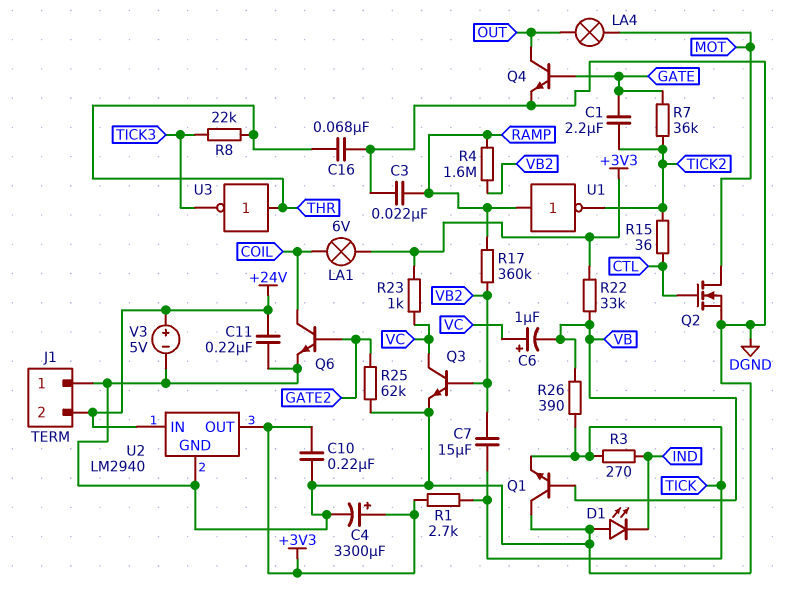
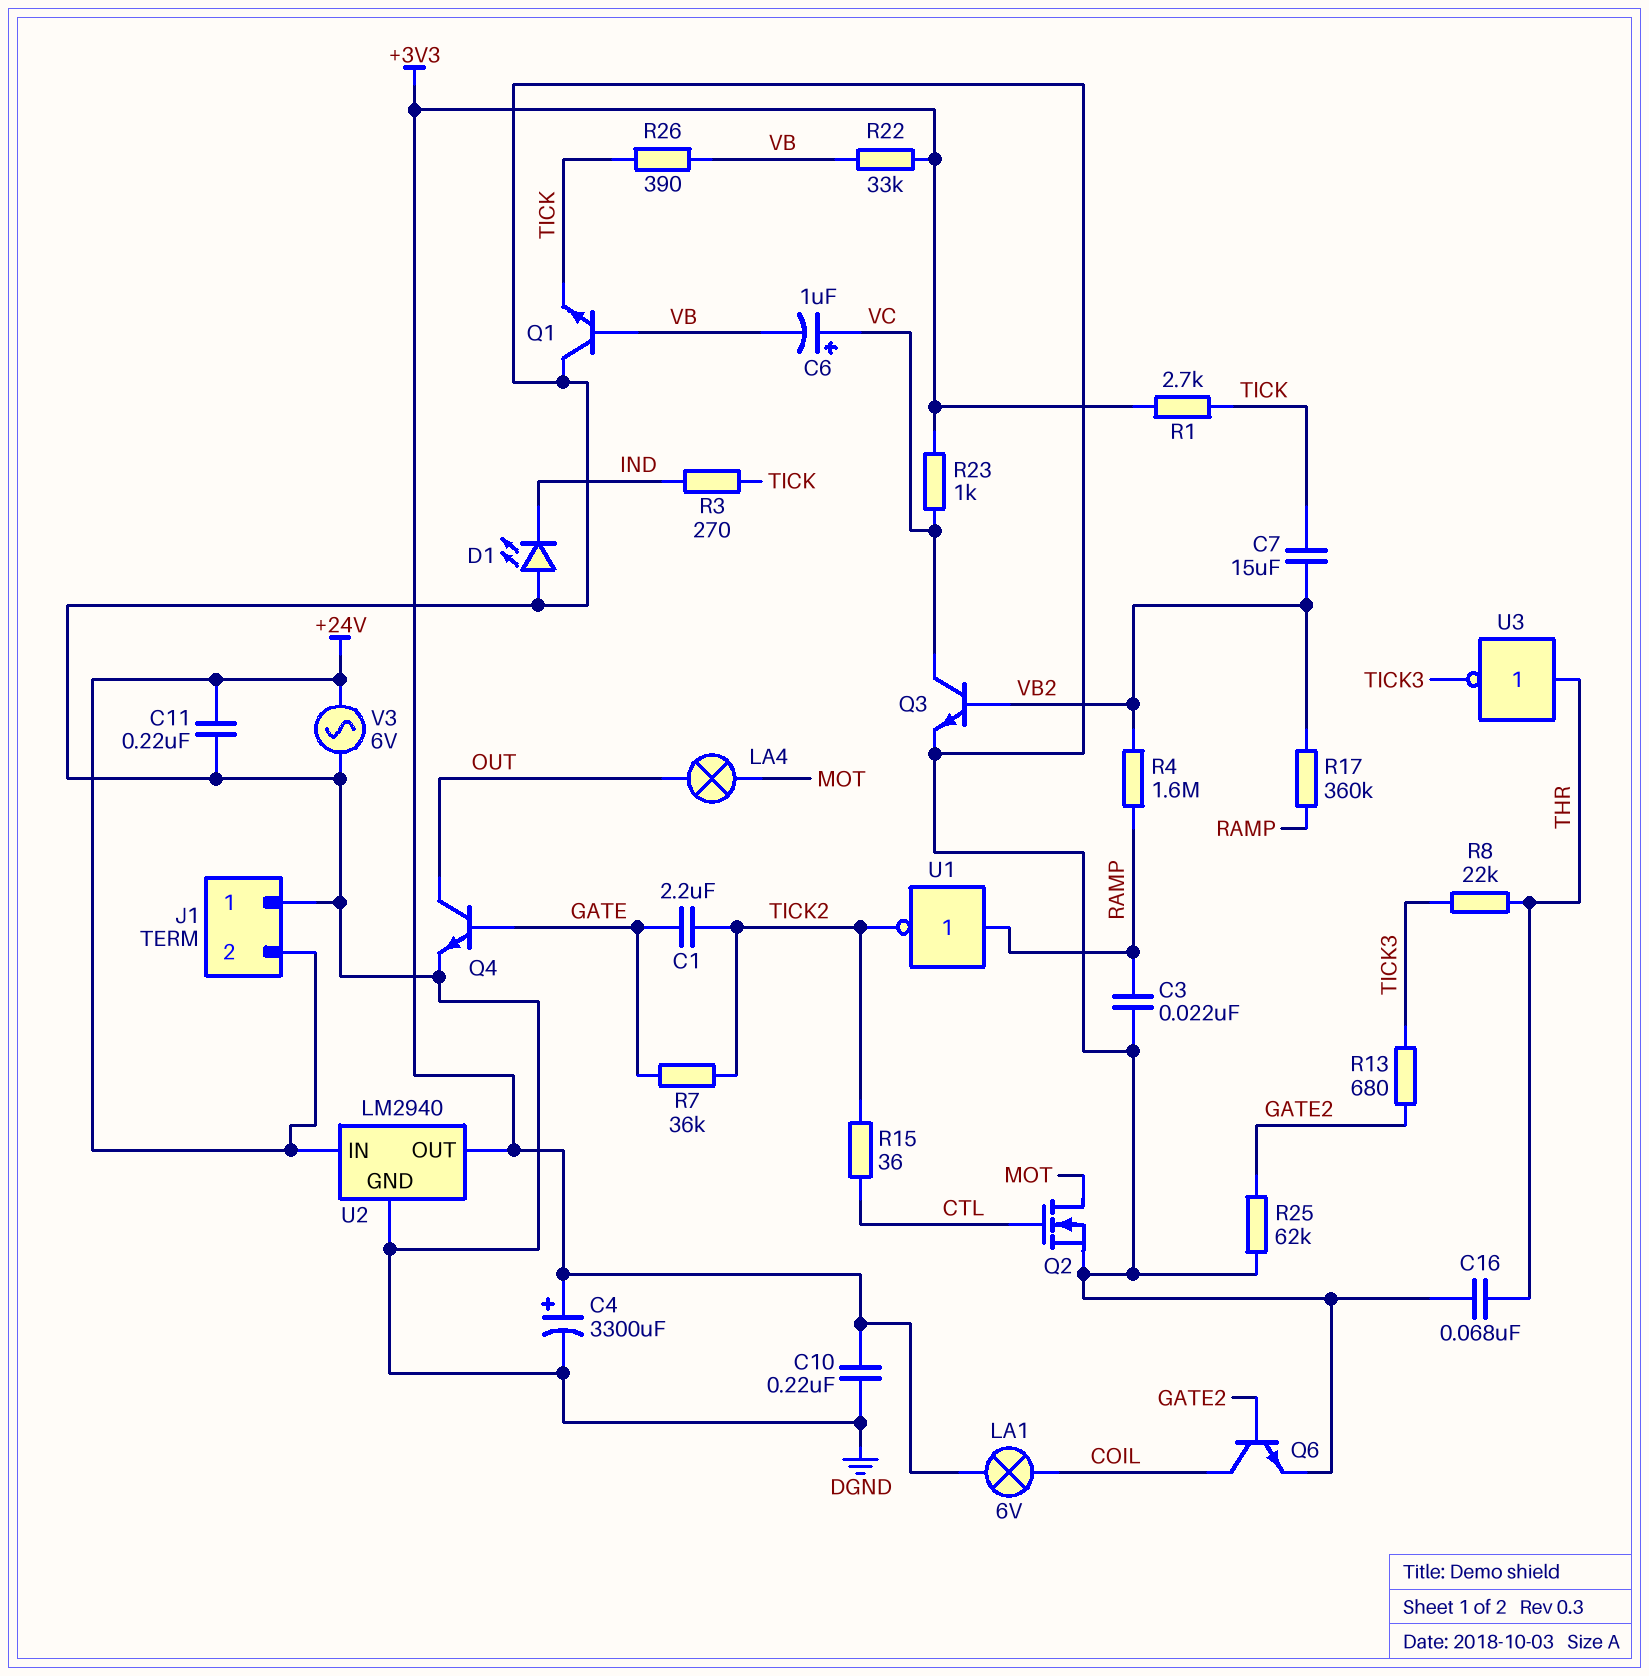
R13: none -> 680 (GATE2, TICK3)
V3: 5V (plus +24V, minus DGND) -> AC 6V (+24V, DGND)

